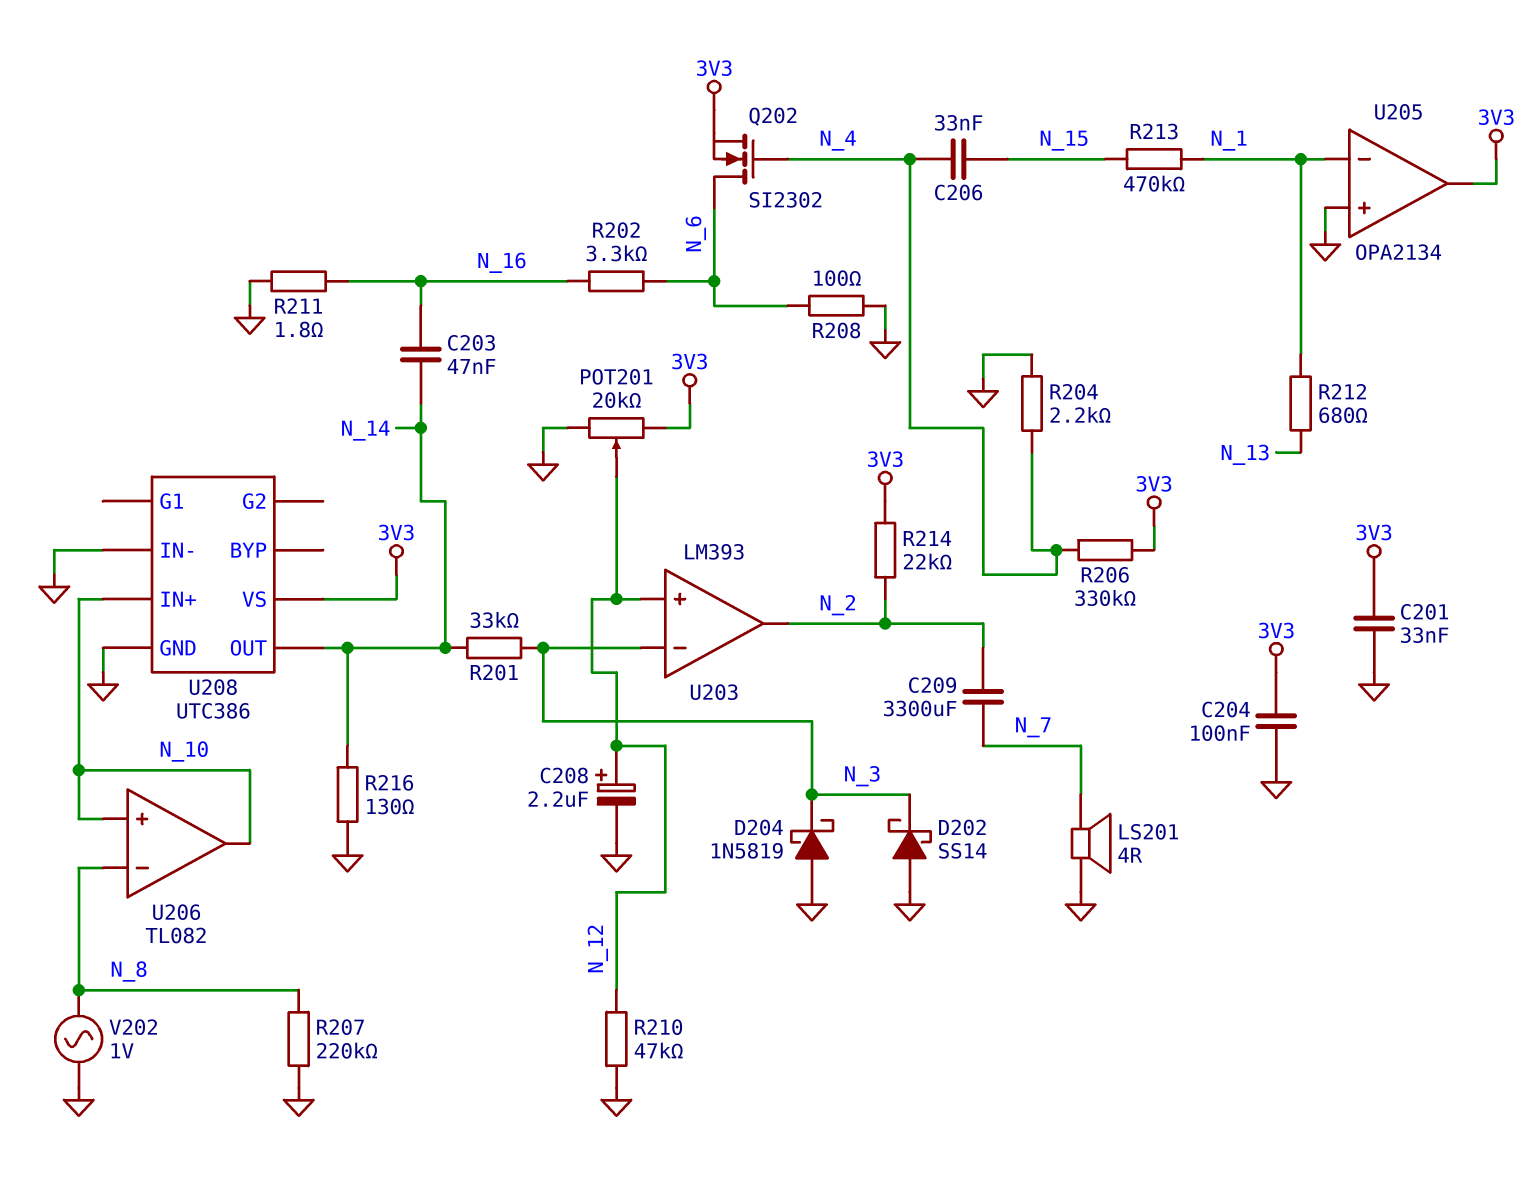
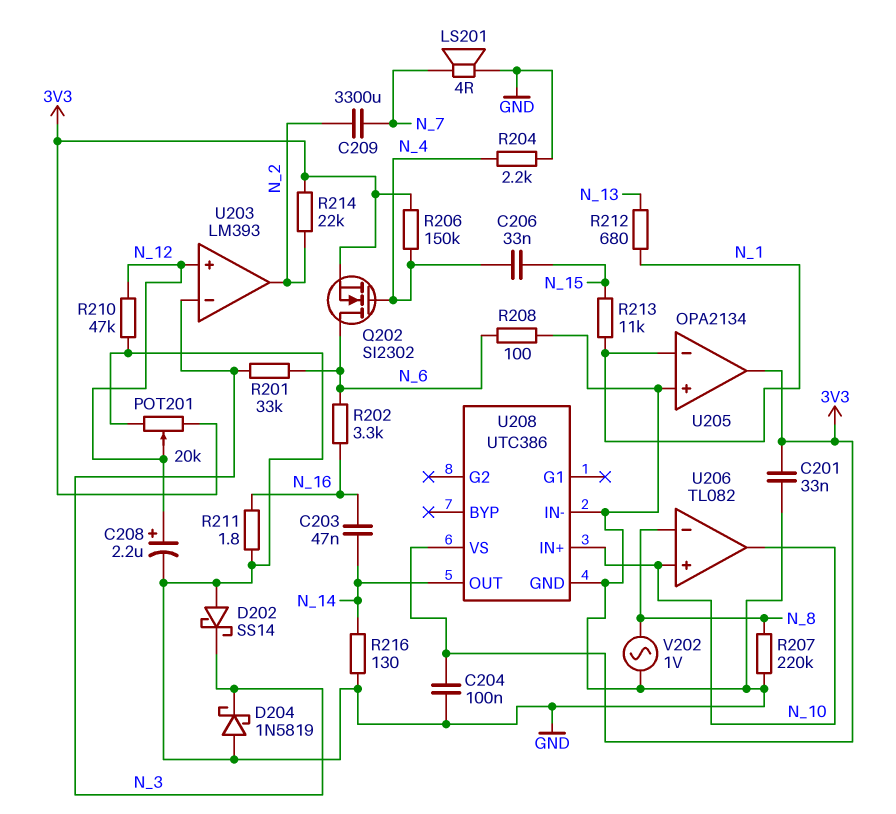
R201: 33k (N_3, N_14) -> 33k (N_3, N_6)
R206: 330k (3V3, N_4) -> 150k (3V3, N_4)
R213: 470k (N_1, N_15) -> 11k (N_1, N_15)

